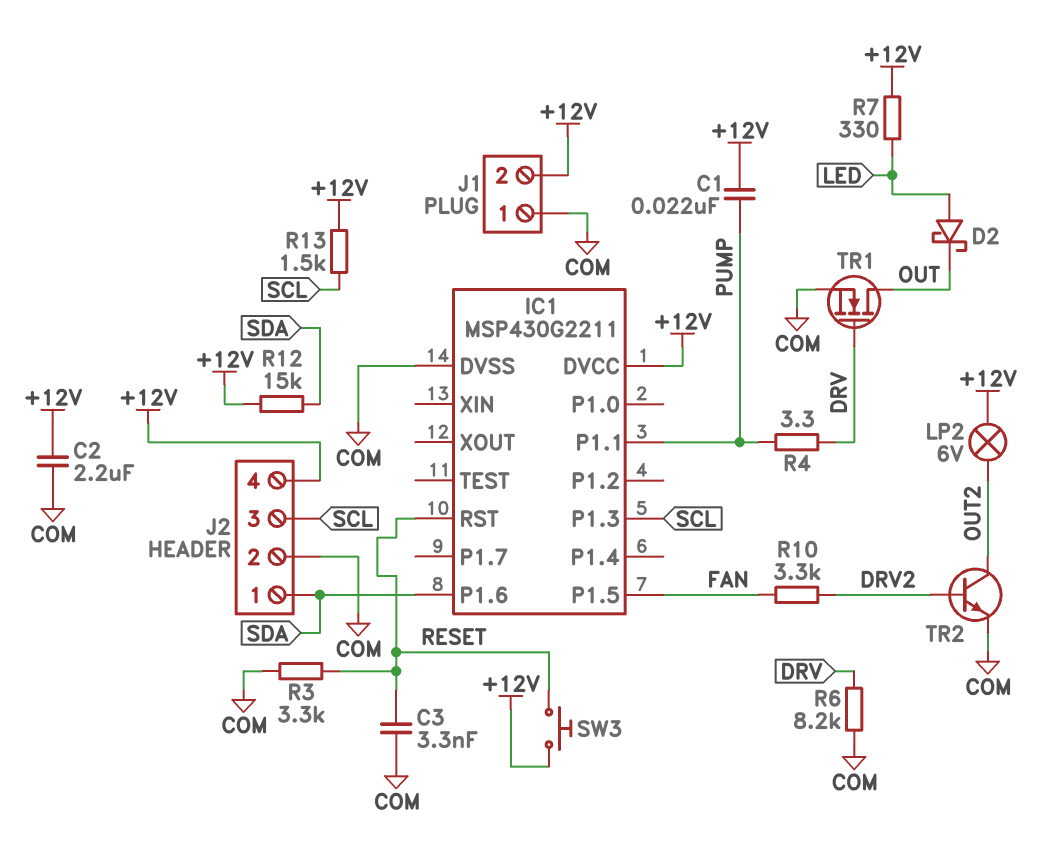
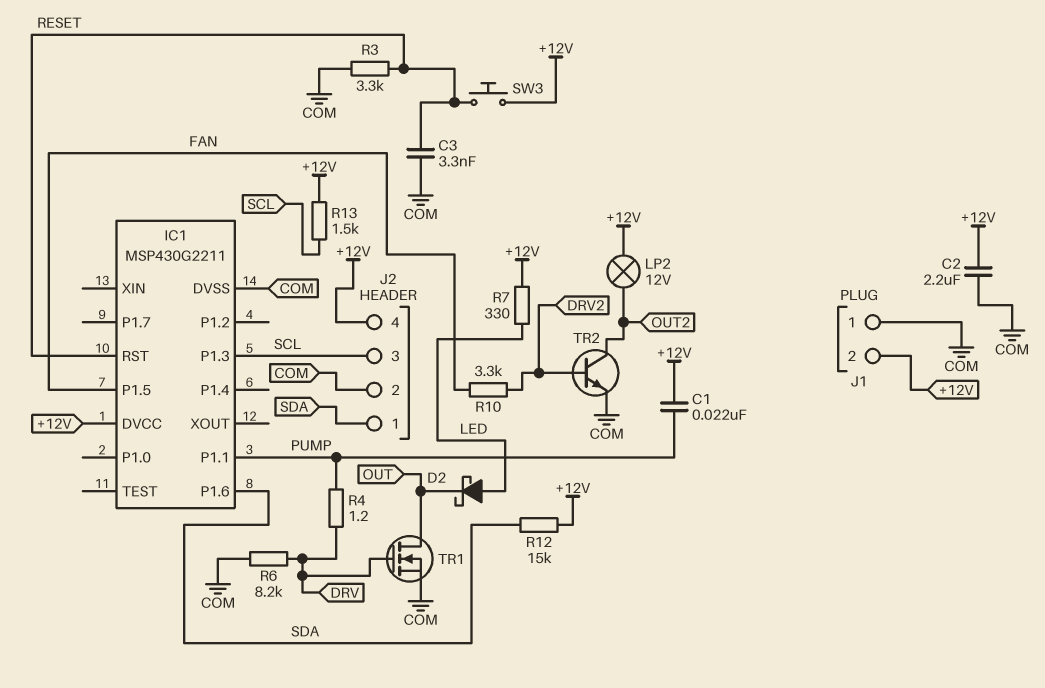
LP2: lamp 6V (+12V, OUT2) -> lamp 12V (+12V, OUT2)
R4: 3.3 (DRV, PUMP) -> 1.2 (DRV, PUMP)

